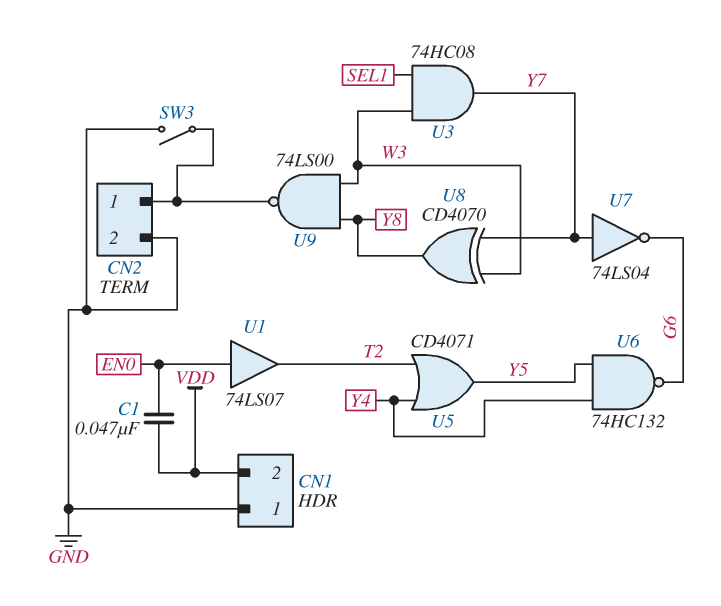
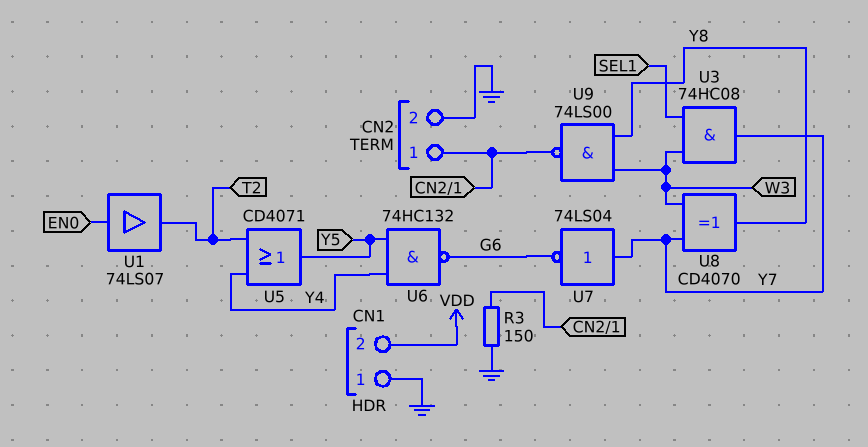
C1: 47nF (EN0, VDD) -> none
R3: none -> 150 (CN2/1, GND)
SW3: switch (CN2/1, GND) -> none

